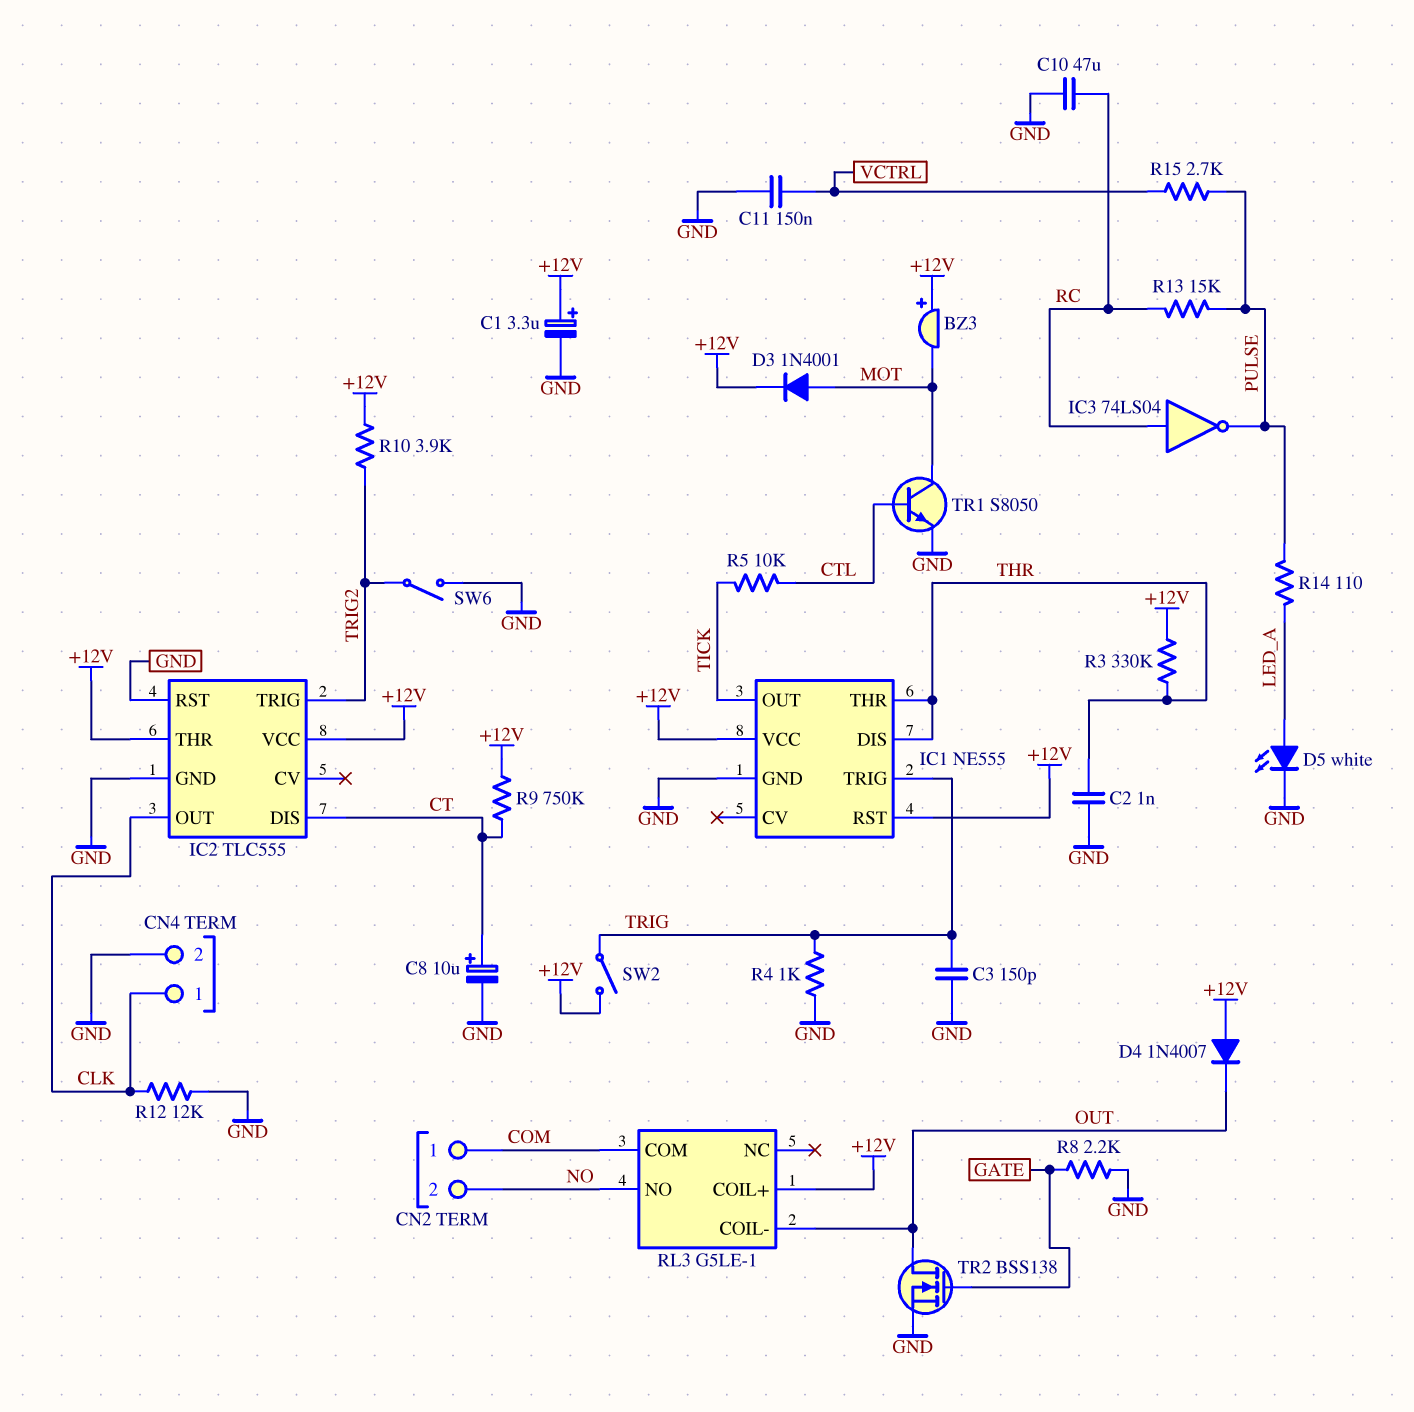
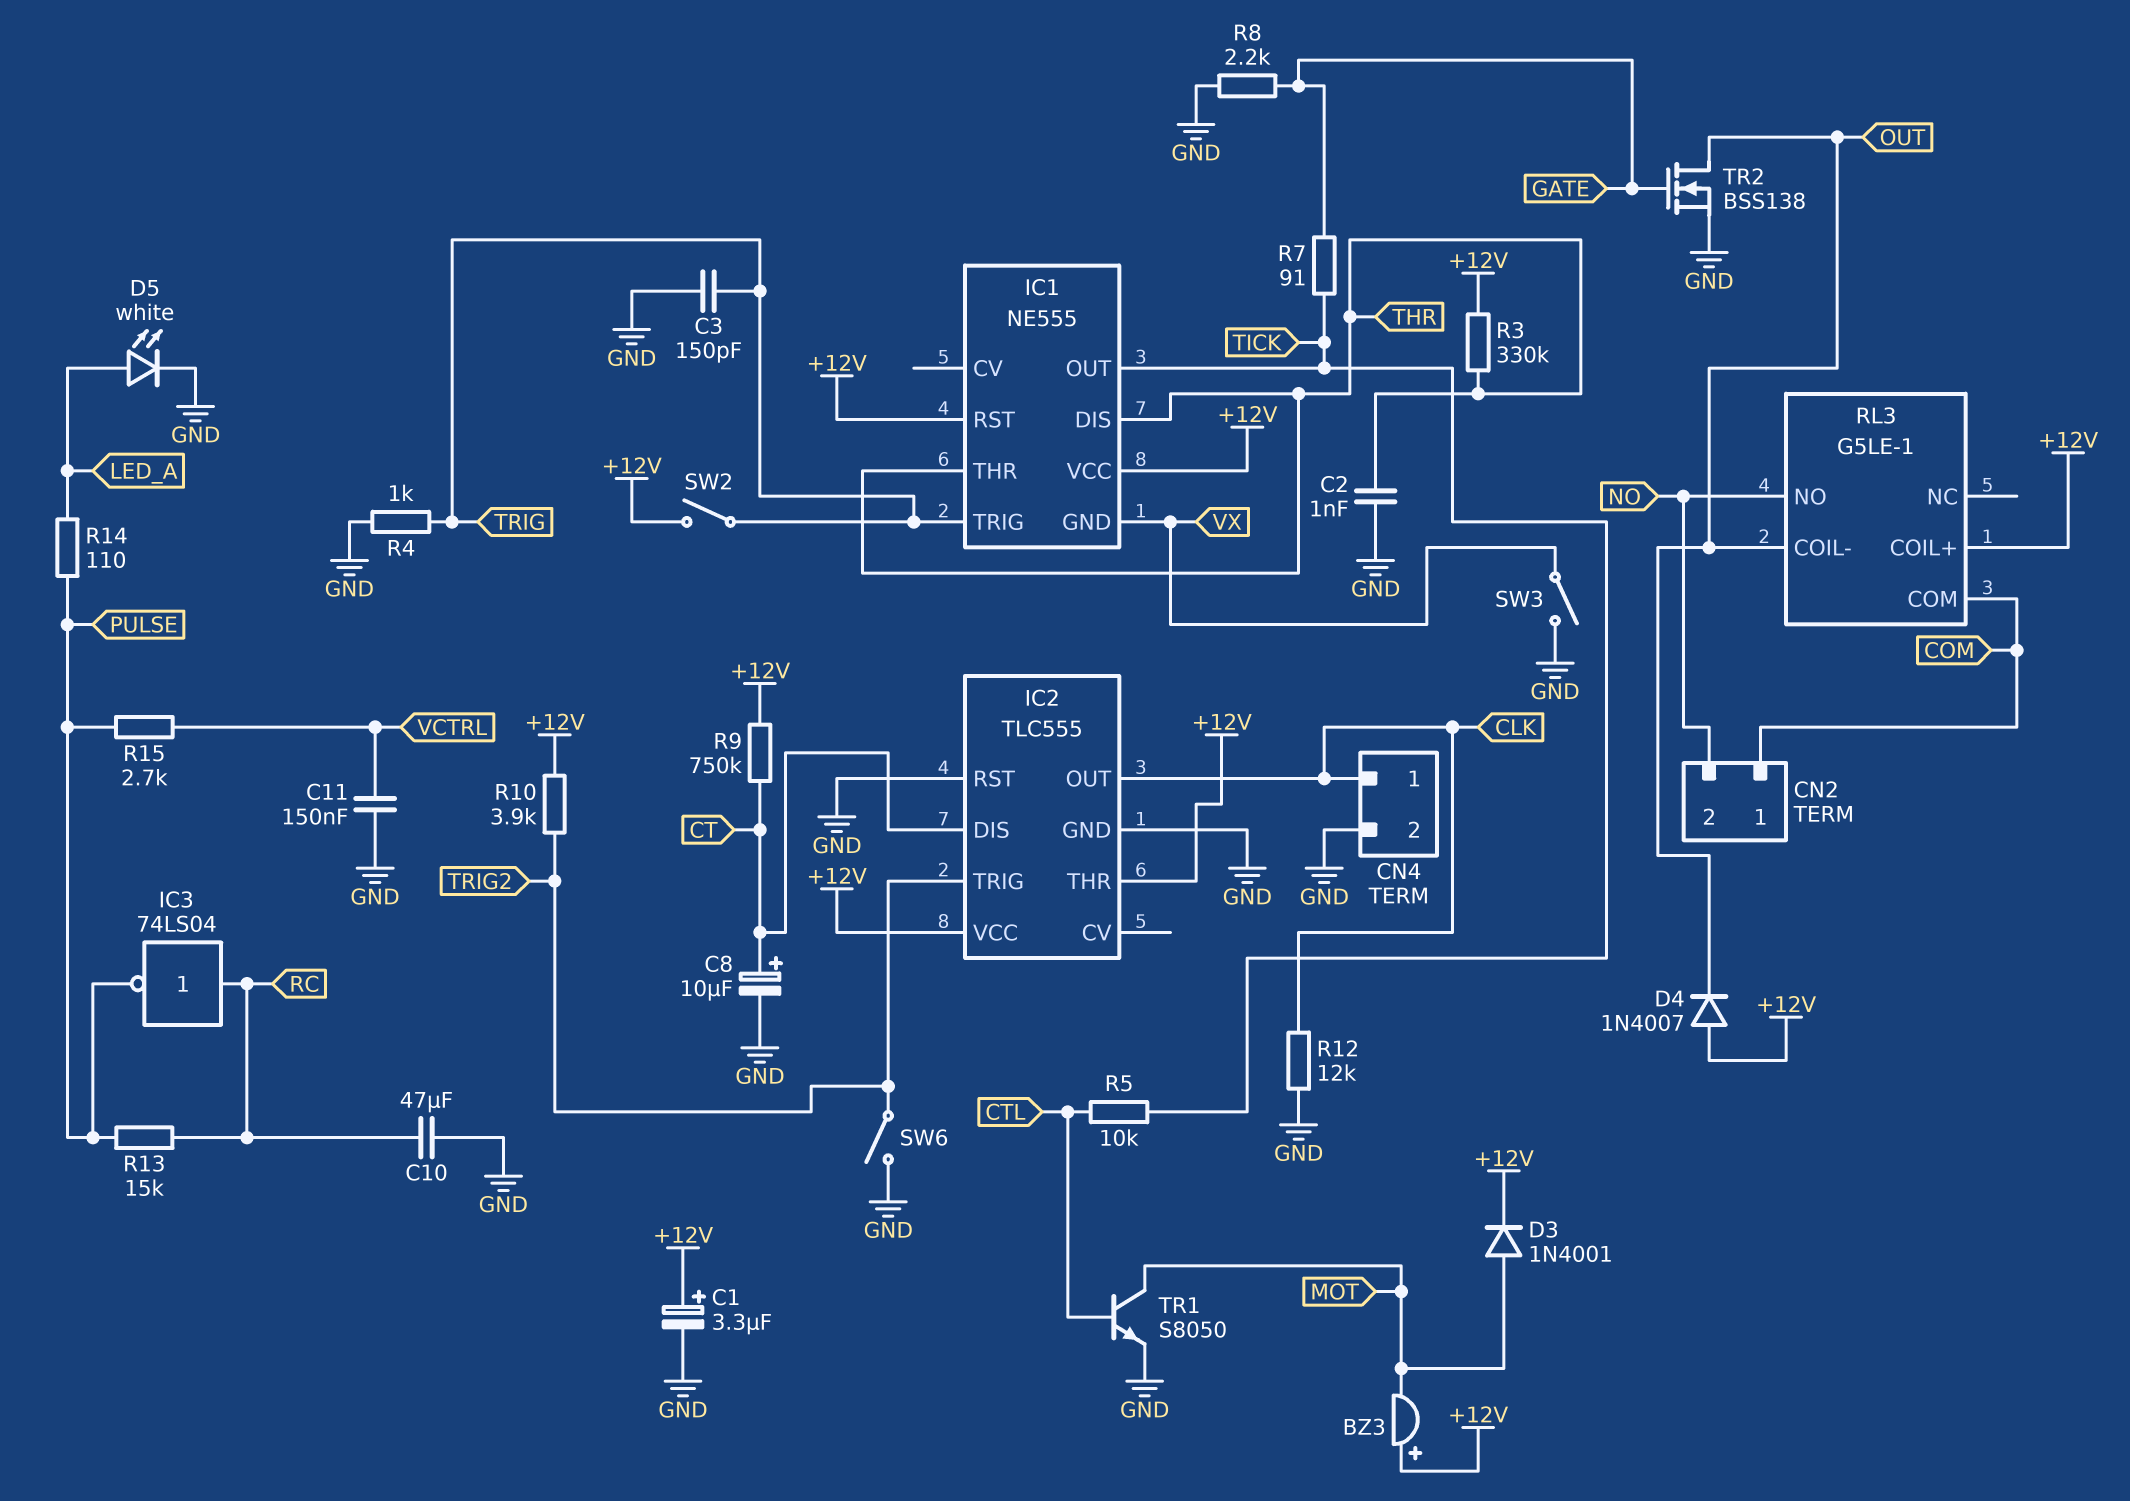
IC1 pin GND: GND -> VX
R7: none -> 91 (GATE, TICK)
SW3: none -> switch (GND, VX)

